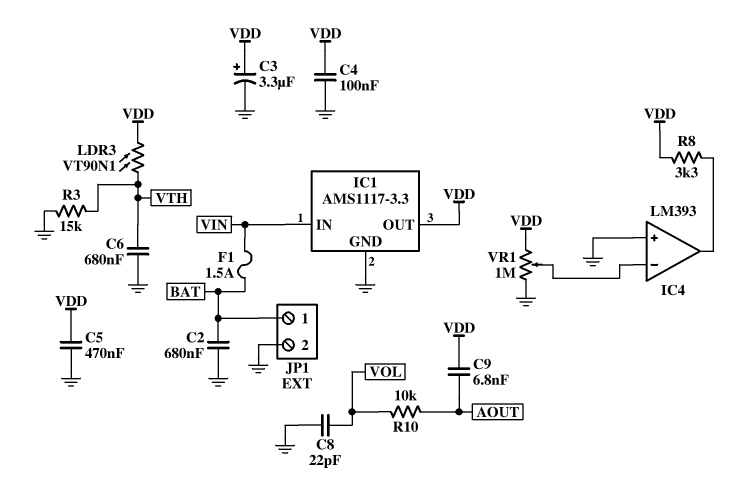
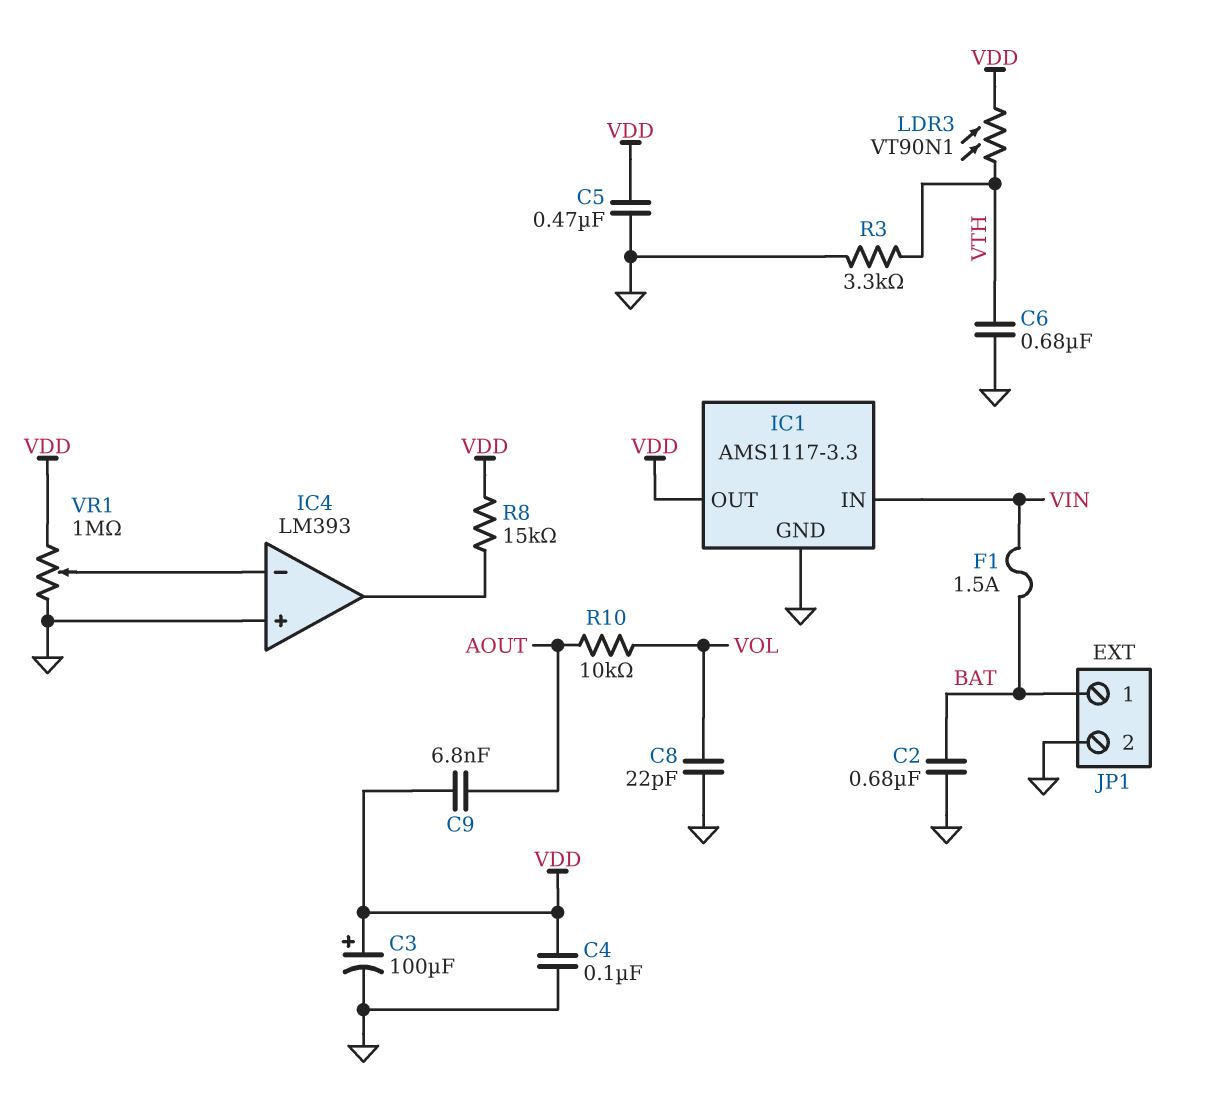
C3: 3.3uF (plus VDD, minus GND) -> 100uF (plus VDD, minus GND)
R3: 15k (GND, VTH) -> 3.3k (GND, VTH)
R8: 3.3k (IC4/out, VDD) -> 15k (IC4/out, VDD)

